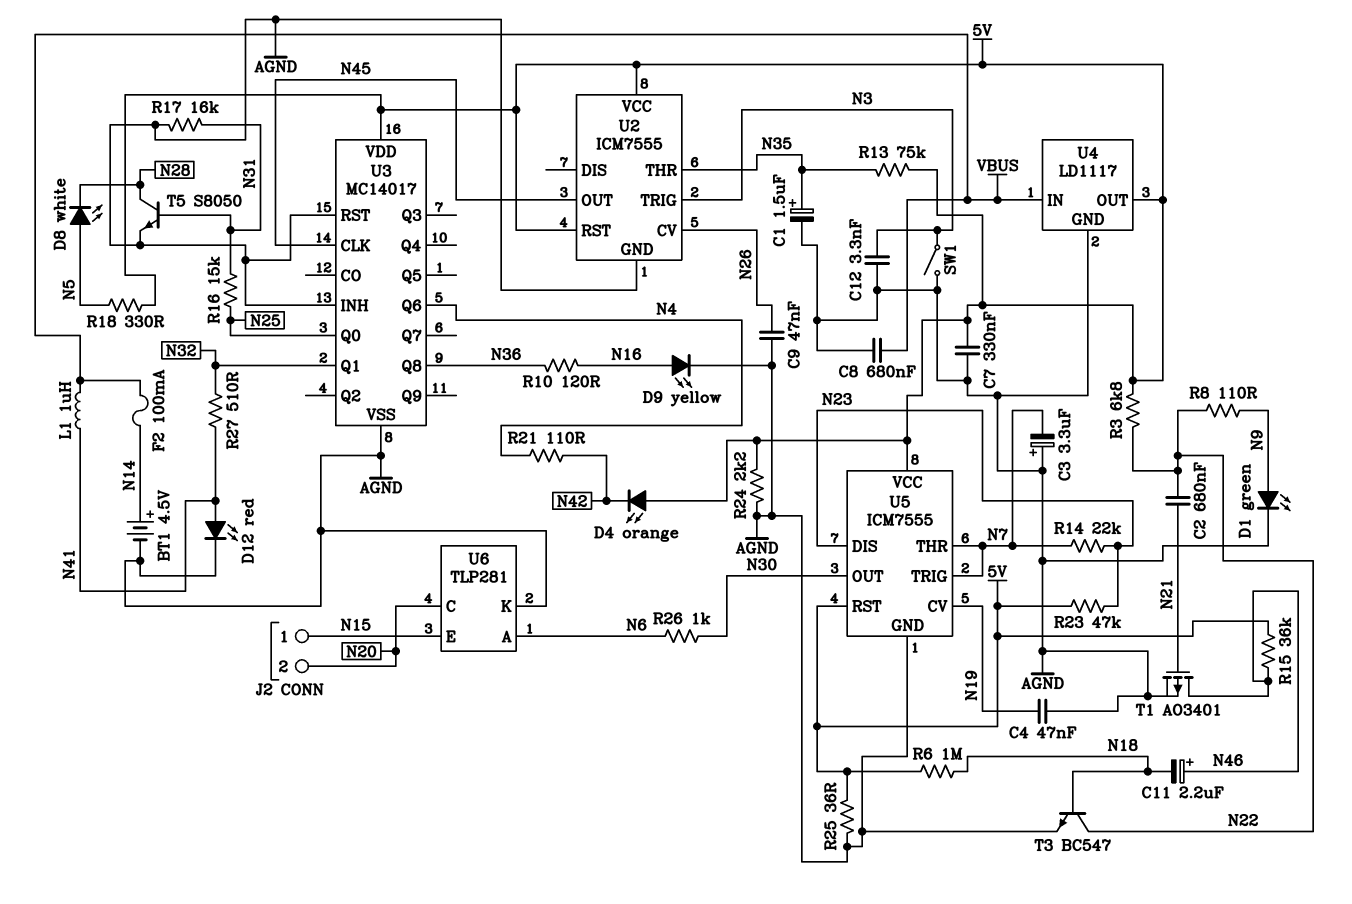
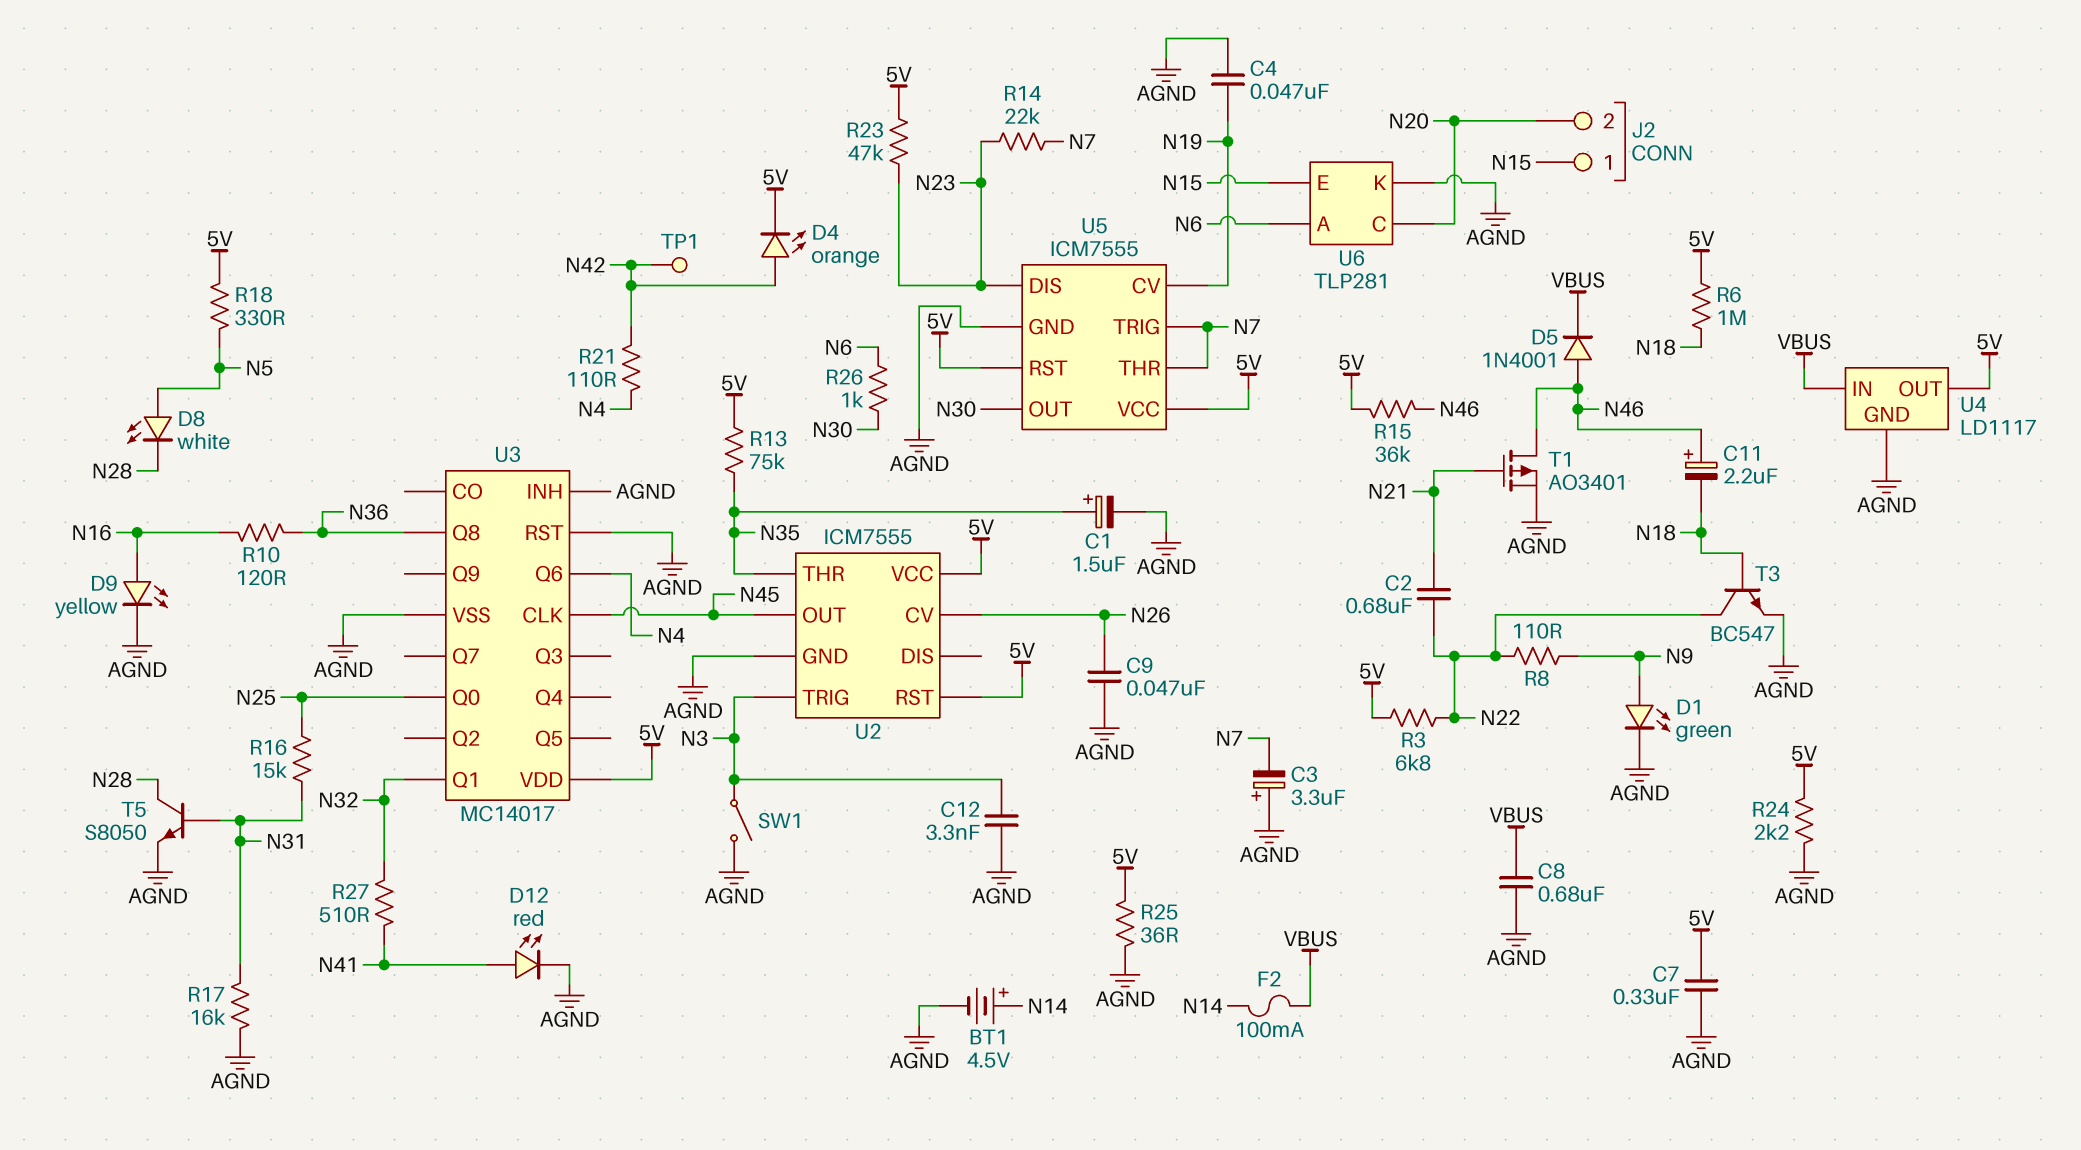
D4: LED orange (A 5V, K N42) -> LED orange (A N42, K 5V)
D5: none -> diode 1N4001 (A N46, K VBUS)
L1: 1uH (N41, VBUS) -> none
TP1: none -> test point (N42)

